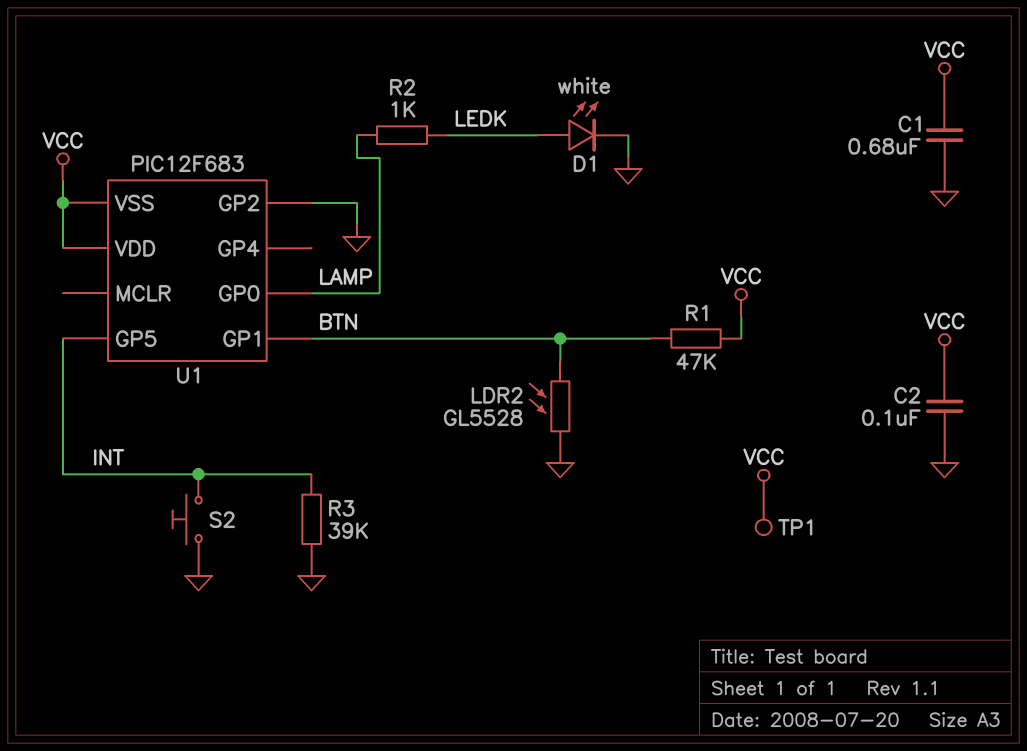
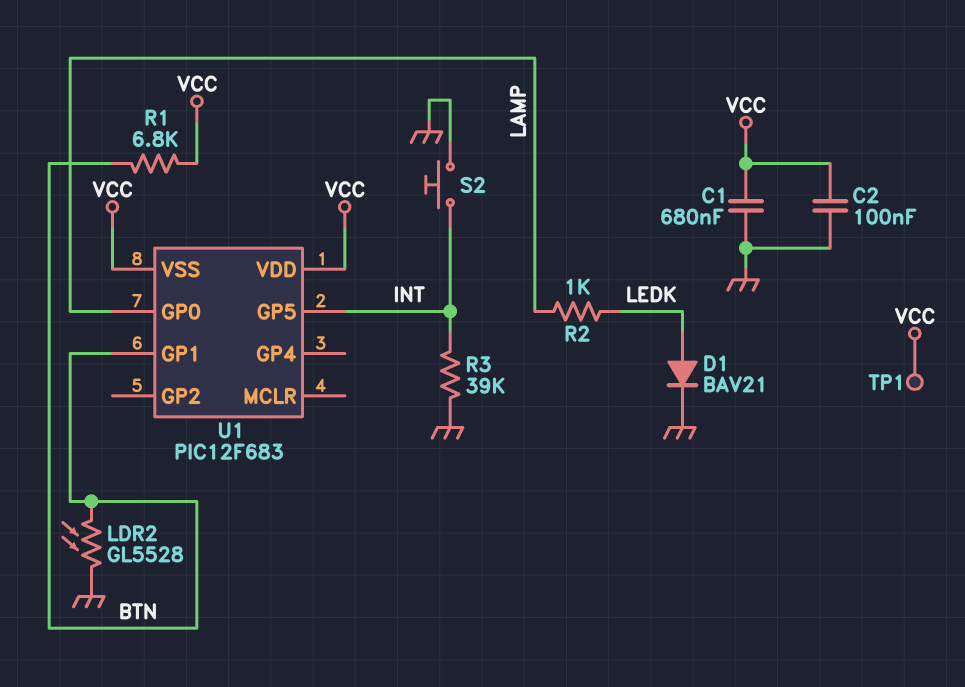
D1: LED white (A LEDK, K GND) -> diode BAV21 (A LEDK, K GND)
R1: 47k (BTN, VCC) -> 6.8k (BTN, VCC)
U1 pin GP2: GND -> none

